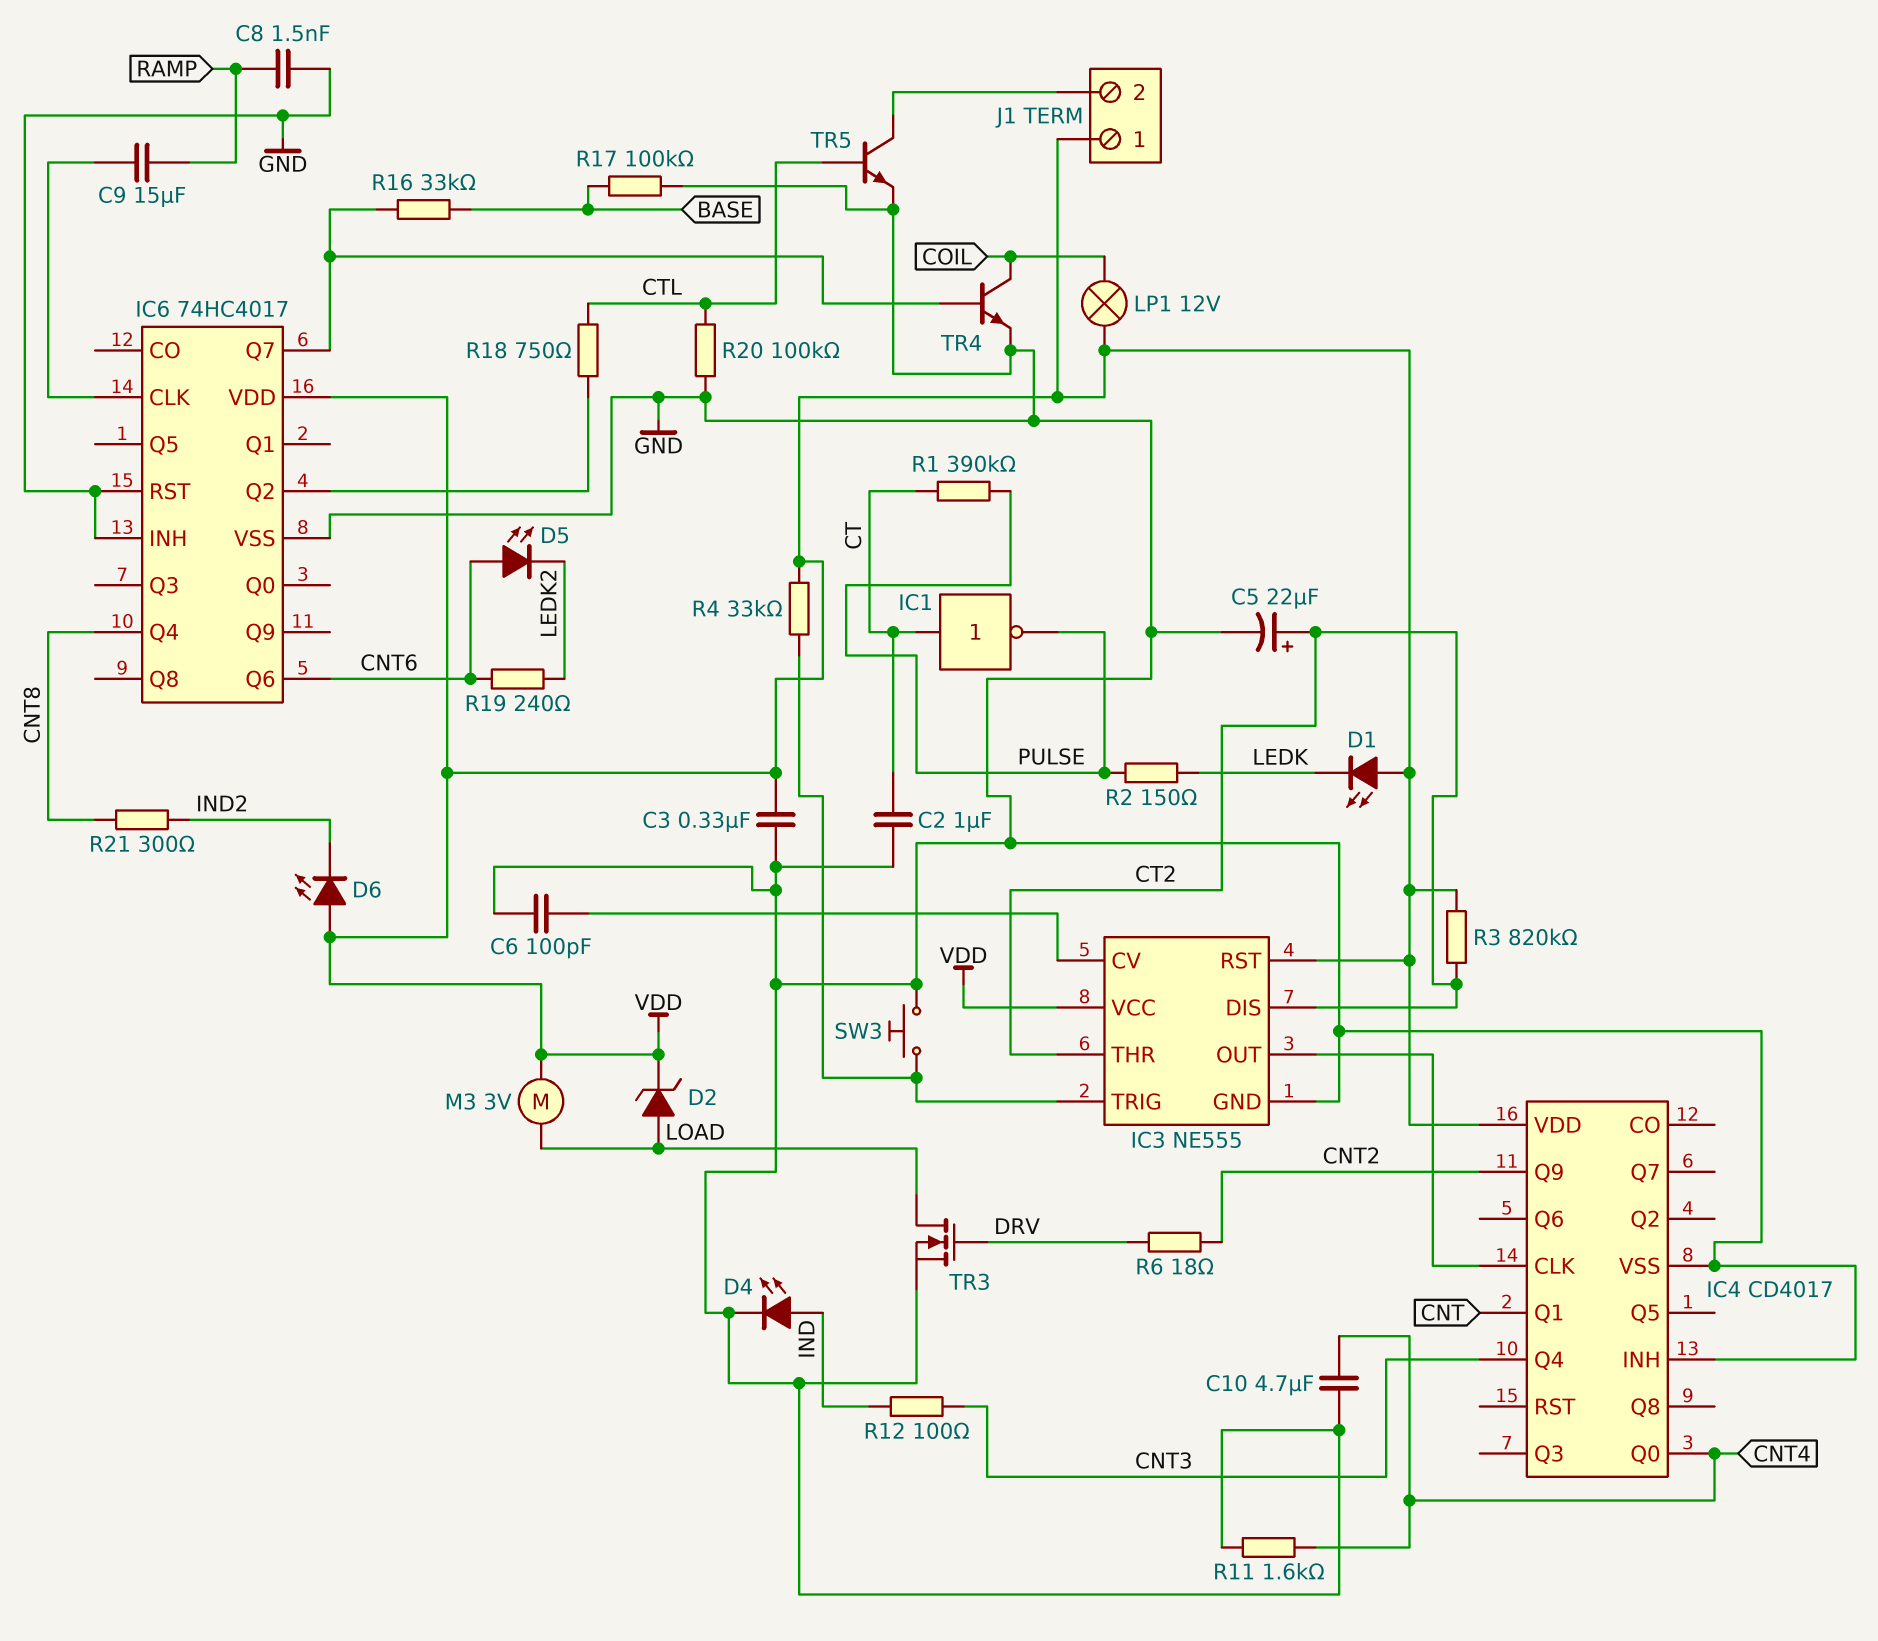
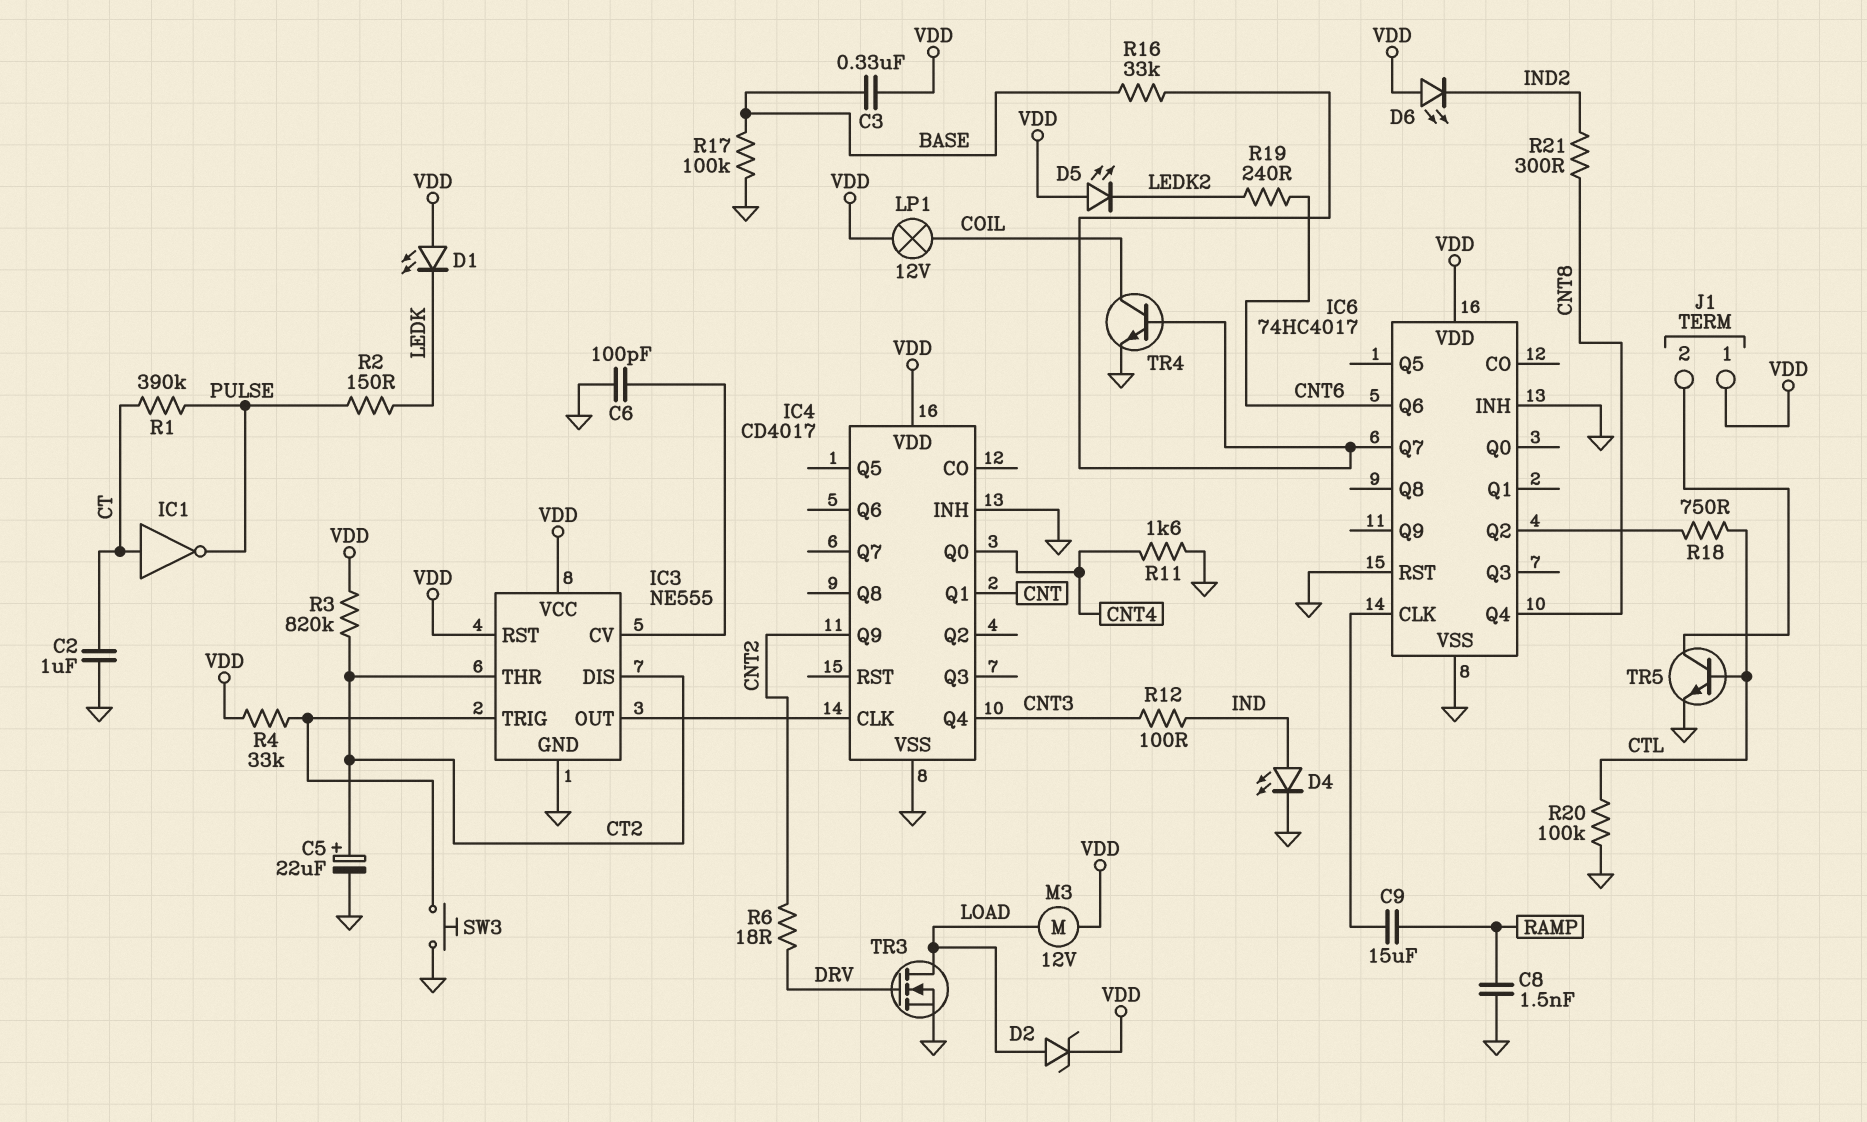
C3: 330nF (GND, VDD) -> 330nF (BASE, VDD)
C10: 4.7uF (CNT4, GND) -> none
D5: LED (A CNT6, K LEDK2) -> LED (A VDD, K LEDK2)
M3: motor 3V (LOAD, VDD) -> motor 12V (LOAD, VDD)

